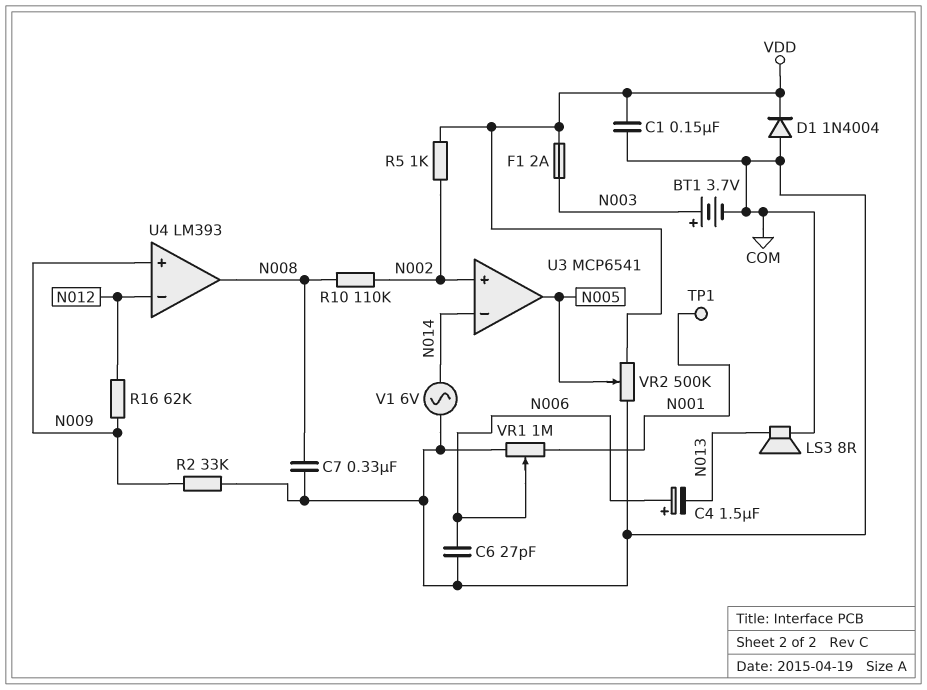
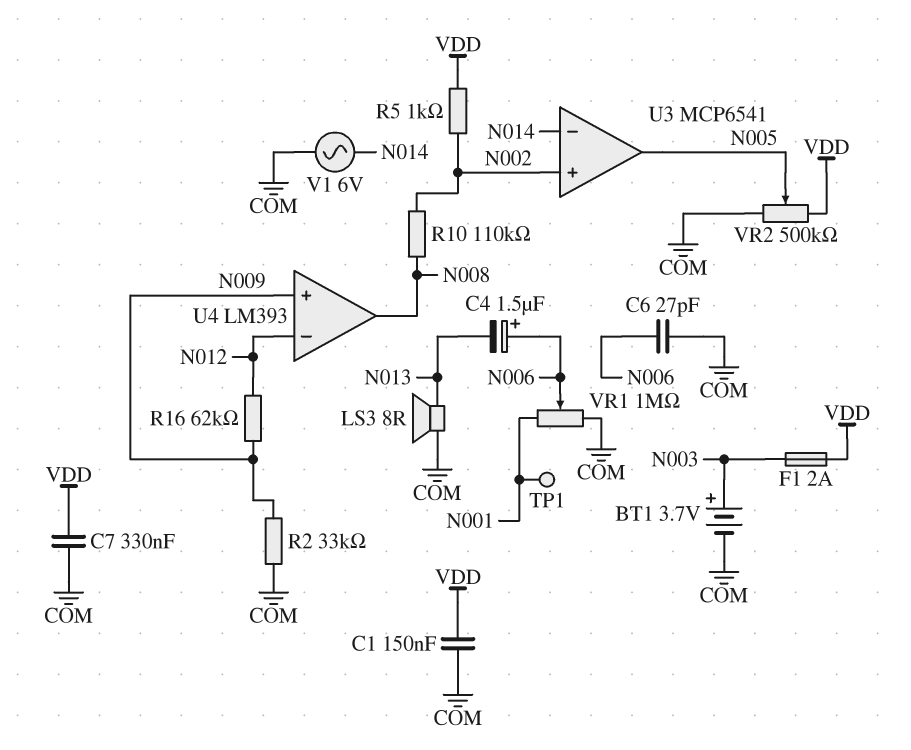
C7: 330nF (COM, N008) -> 330nF (COM, VDD)
D1: diode 1N4004 (A COM, K VDD) -> none

